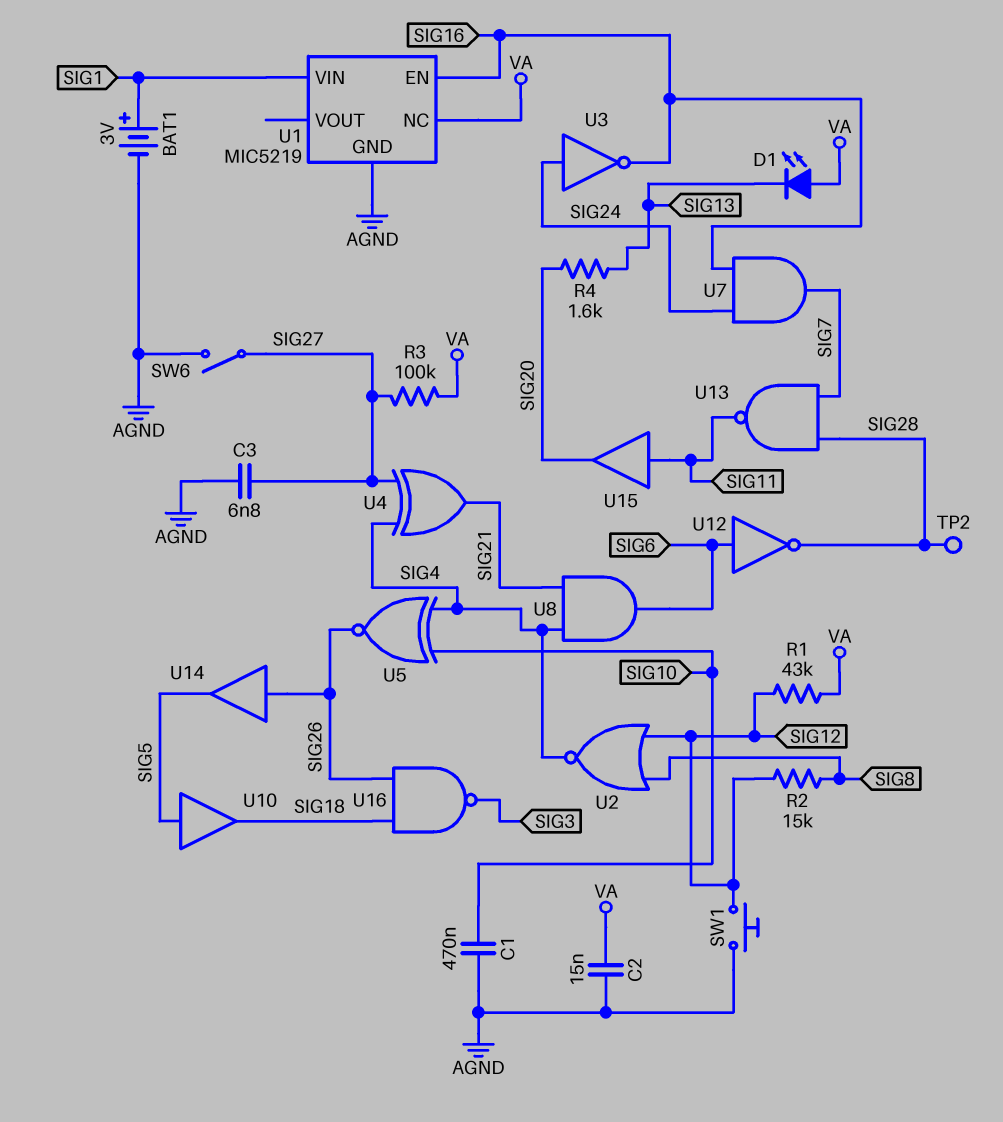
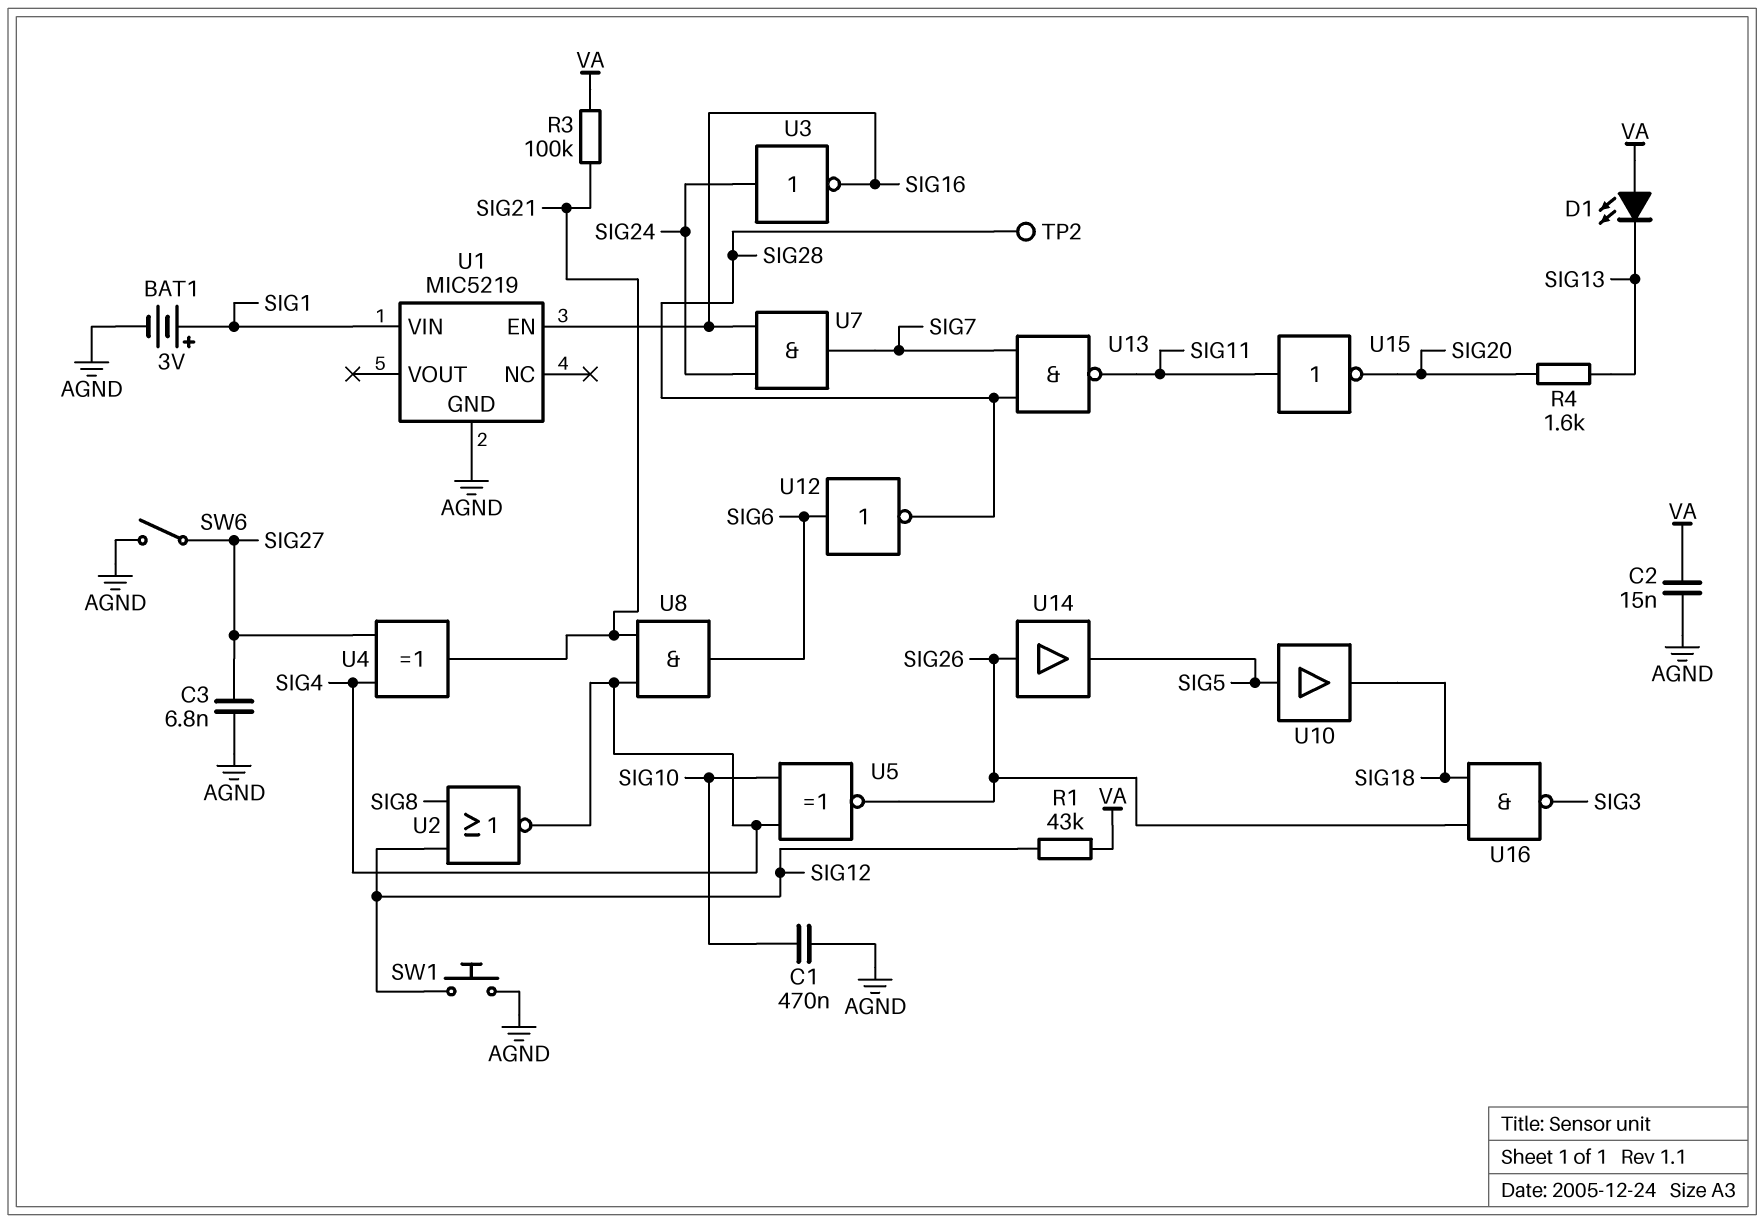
R2: 15k (SIG8, SIG12) -> none
R3: 100k (SIG27, VA) -> 100k (SIG21, VA)
U1 pin NC: VA -> none
U15: buffer (in SIG11, out SIG20) -> NOT (in SIG11, out SIG20)

